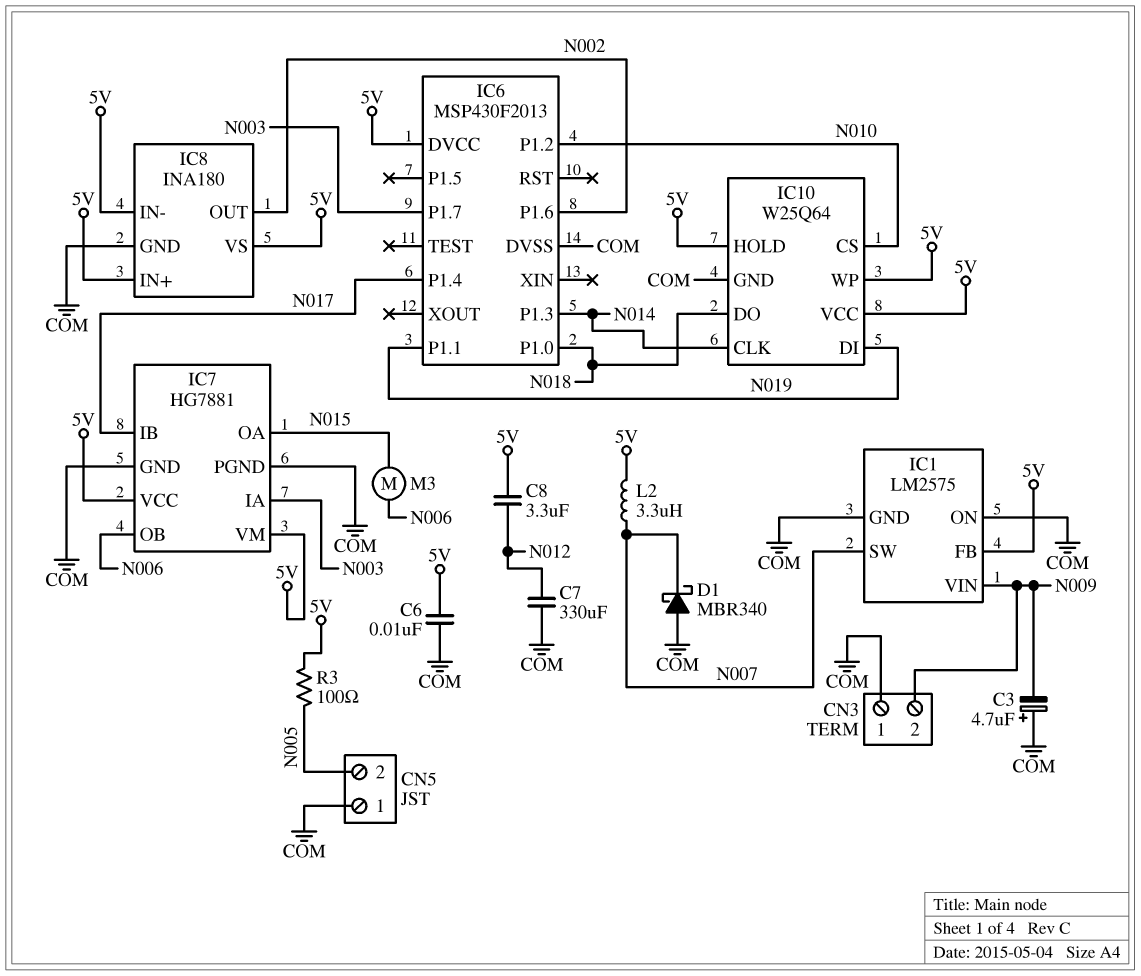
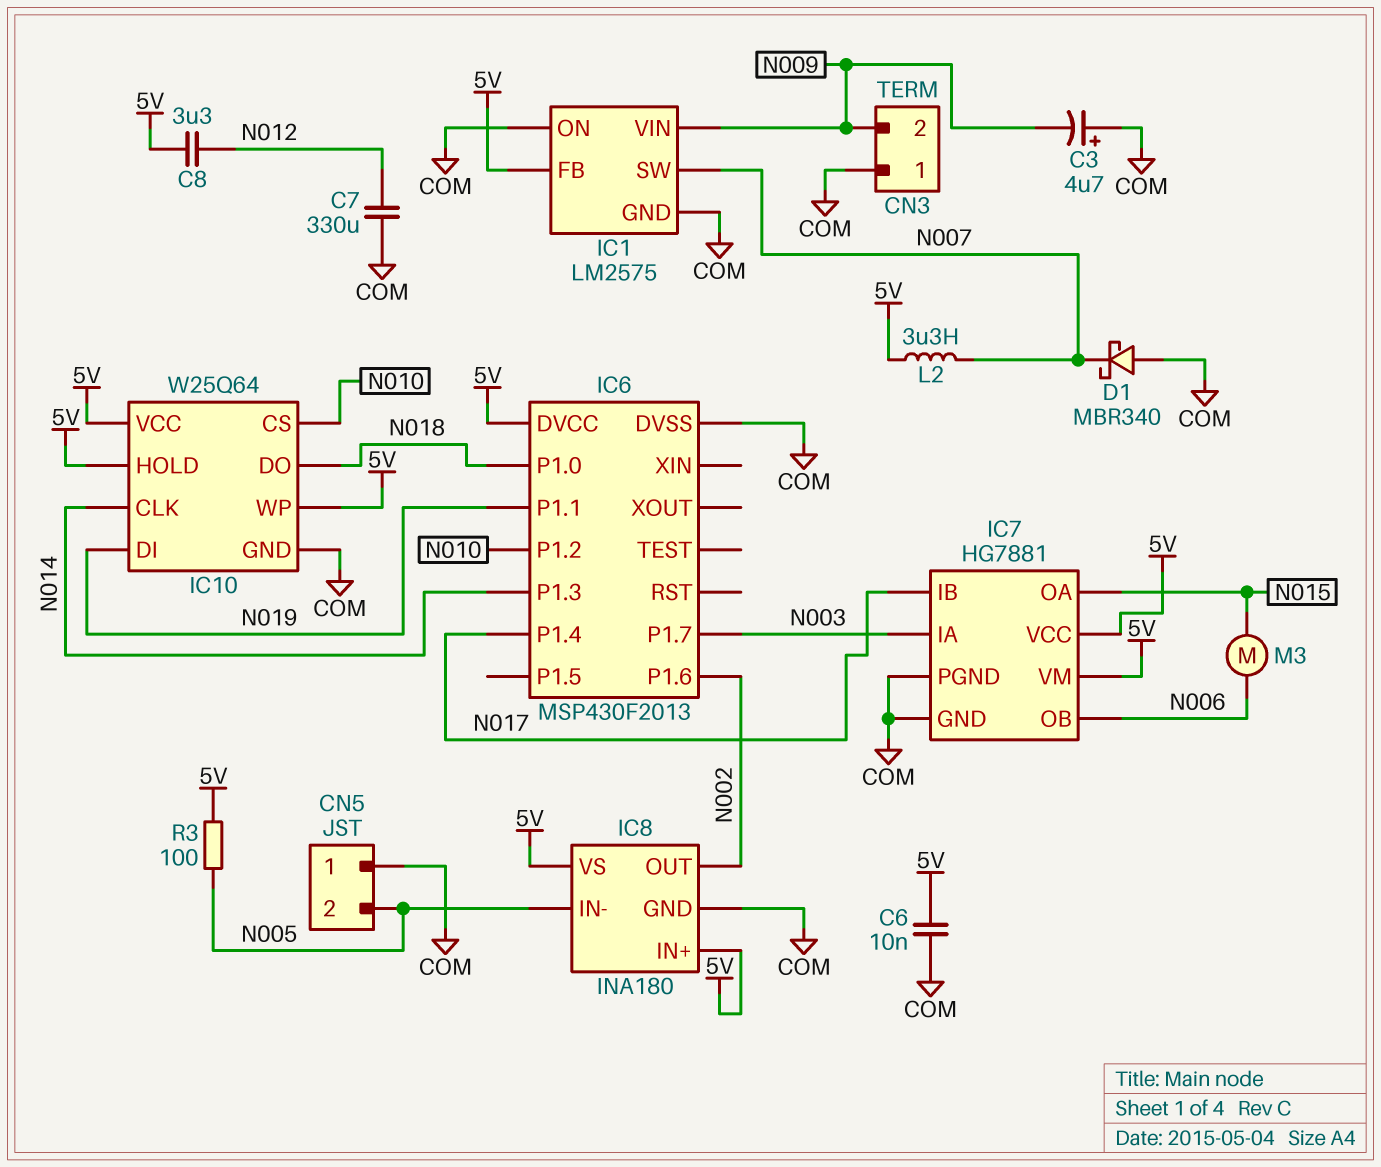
IC8 pin IN-: 5V -> N005

